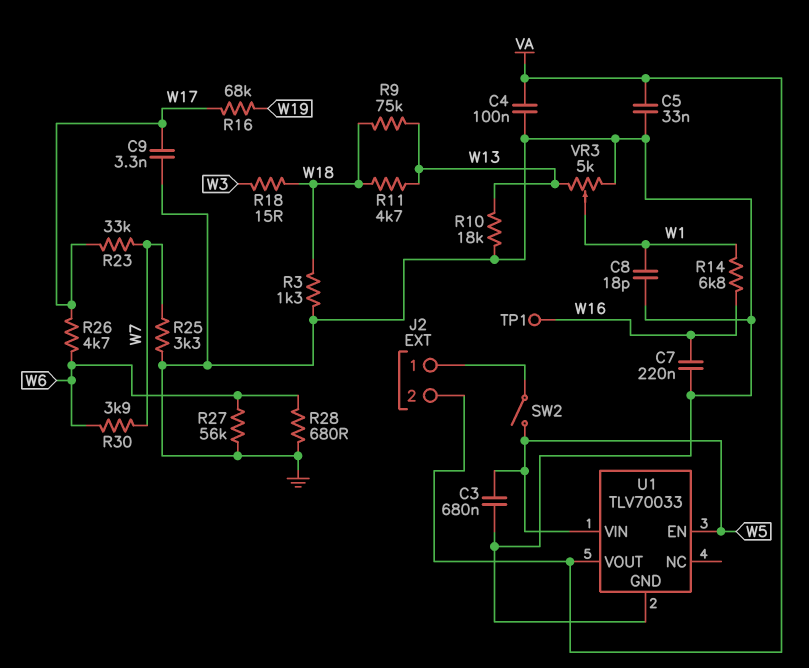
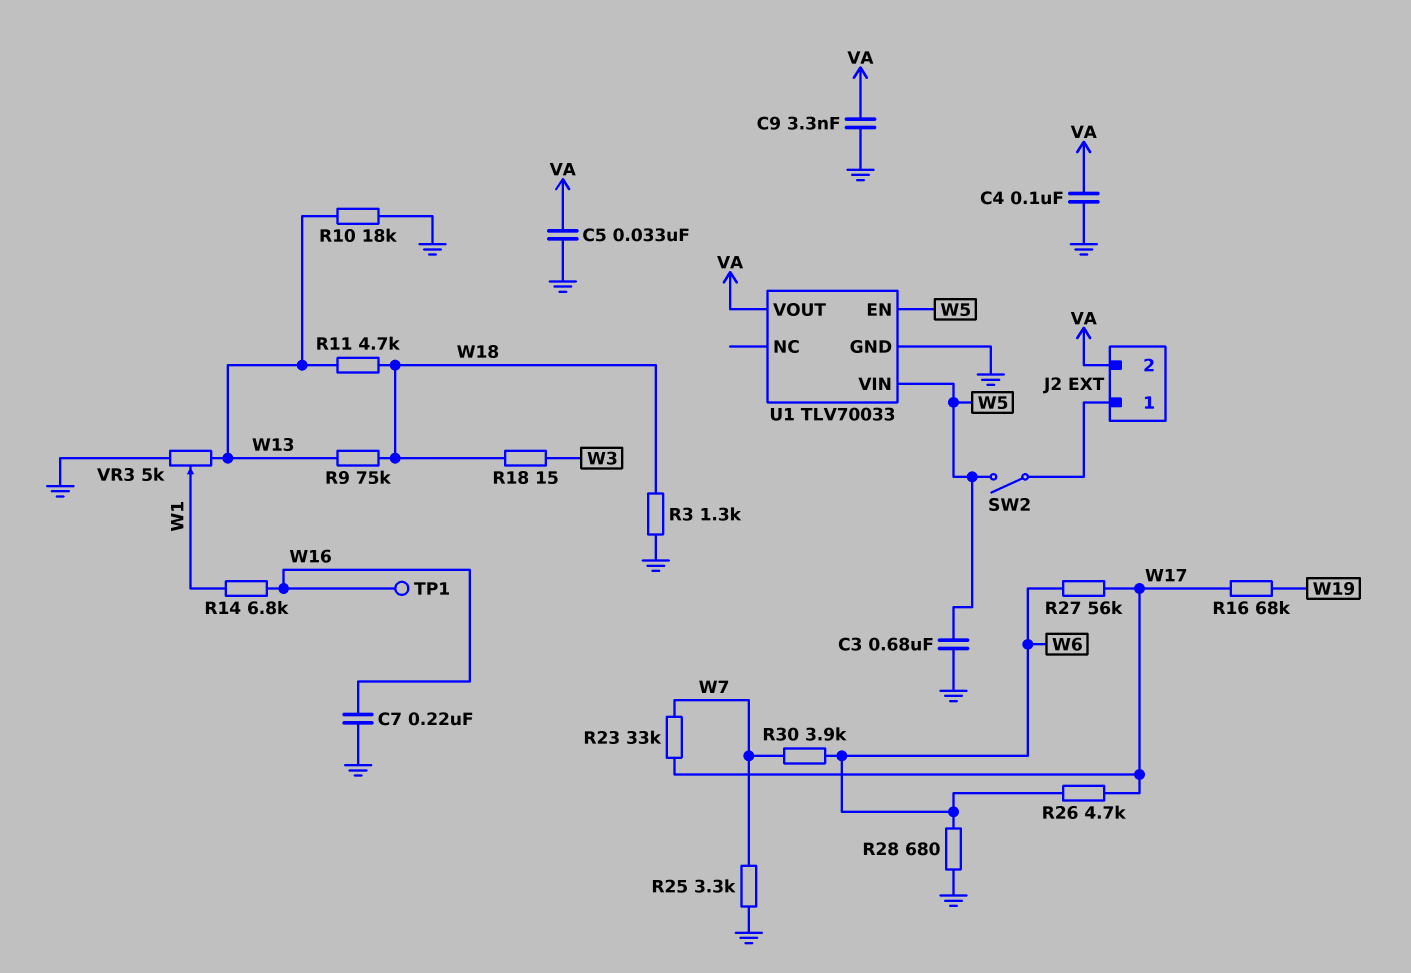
C8: 18pF (GND, W1) -> none
C9: 3.3nF (GND, W17) -> 3.3nF (GND, VA)
R27: 56k (GND, W6) -> 56k (W6, W17)

